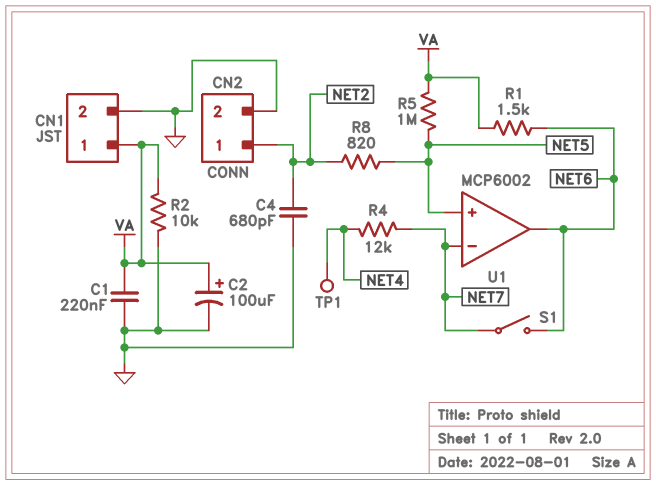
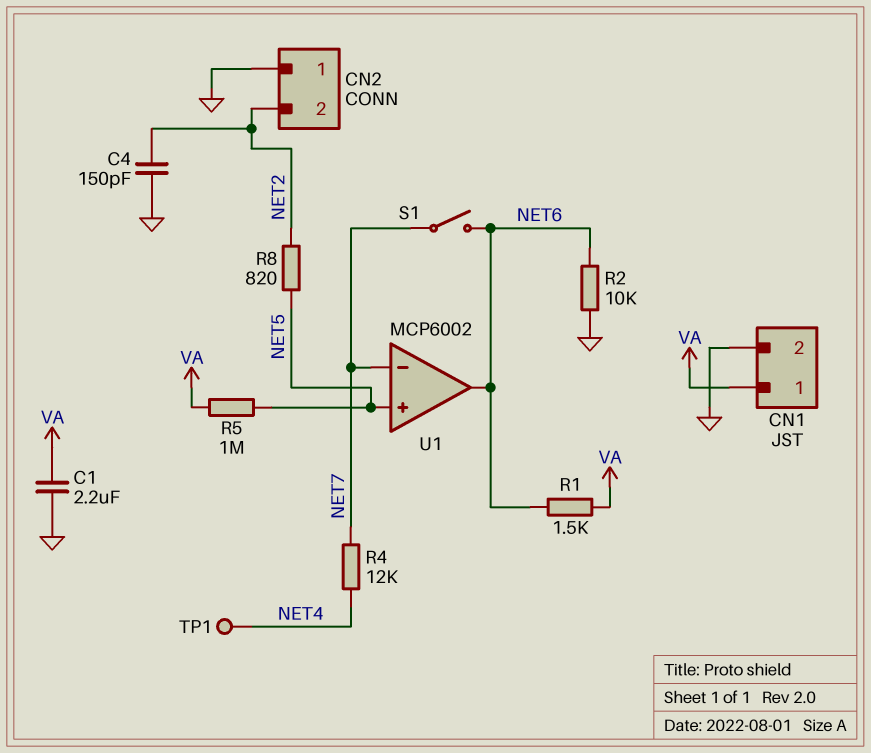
C1: 220nF (GND, VA) -> 2.2uF (GND, VA)
C2: 100uF (plus VA, minus GND) -> none
C4: 680pF (GND, NET2) -> 150pF (GND, NET2)
CN2 pin 1: NET2 -> GND
CN2 pin 2: GND -> NET2
R2: 10k (GND, VA) -> 10k (GND, NET6)

